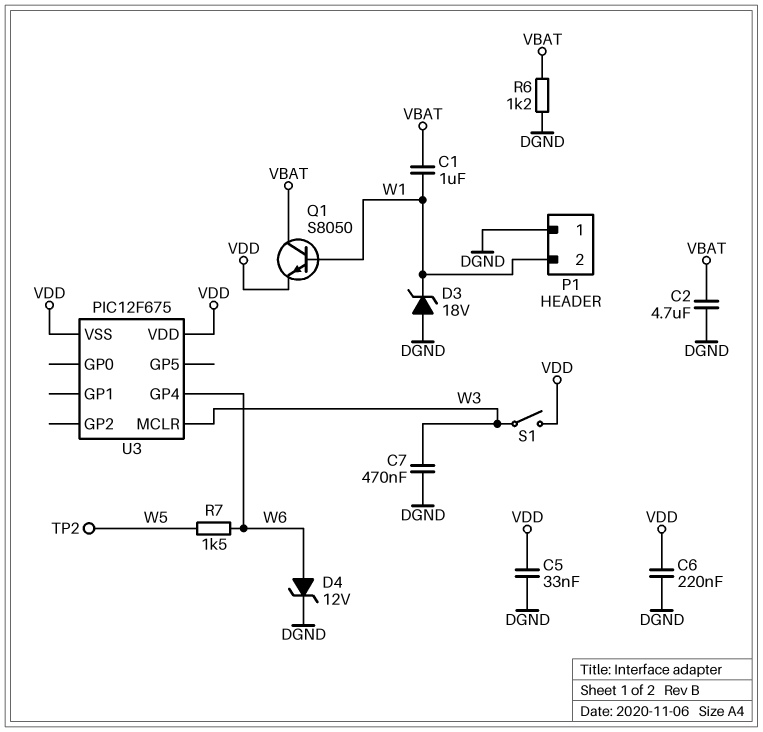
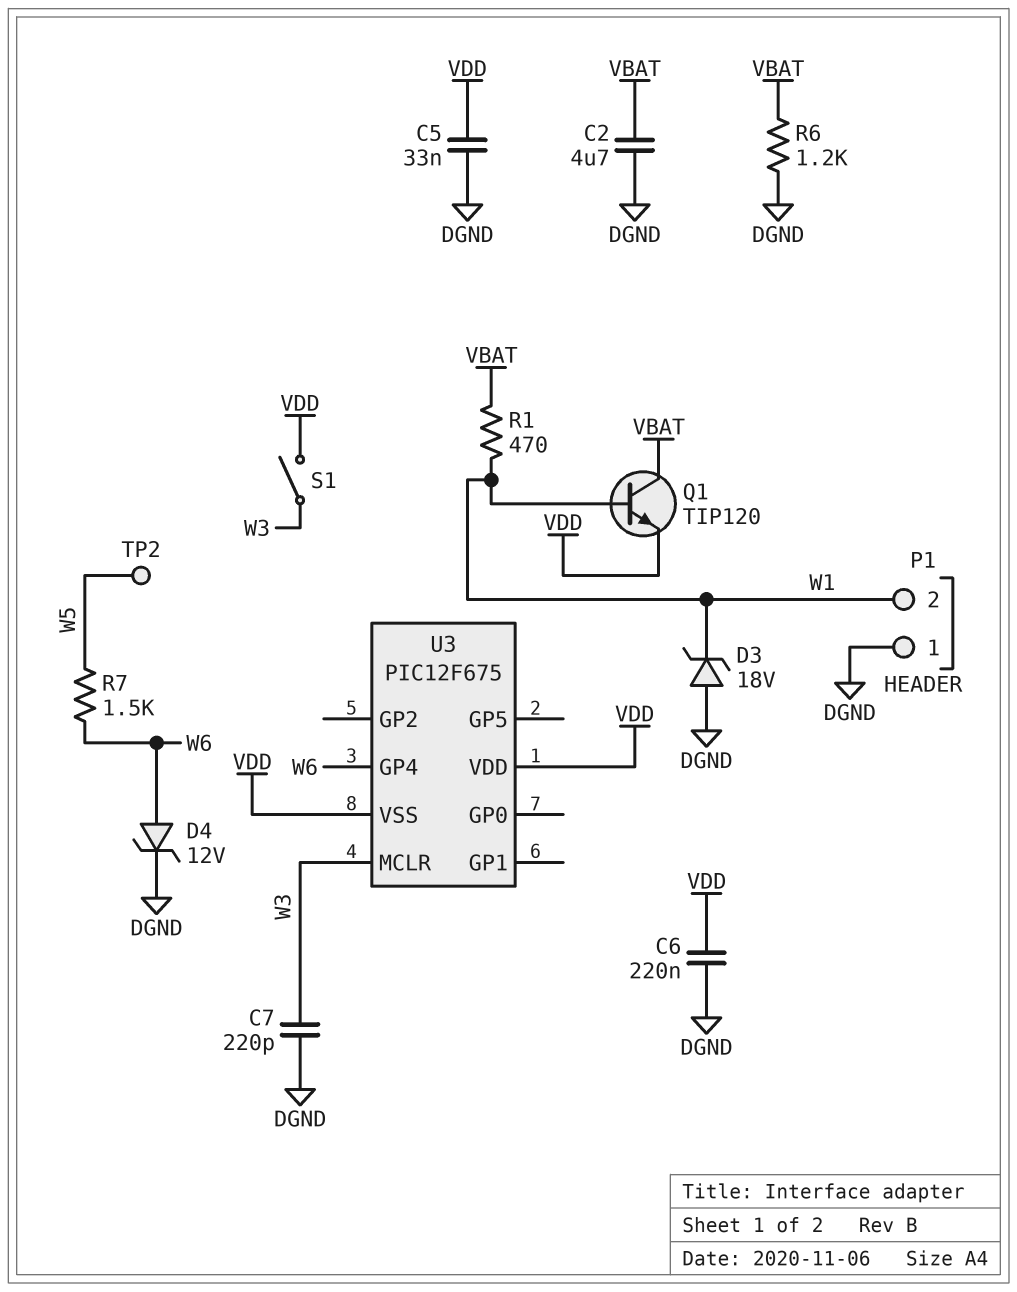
C1: 1uF (VBAT, W1) -> none
C7: 470nF (DGND, W3) -> 220pF (DGND, W3)
Q1: NPN S8050 (B W1, C VBAT, E VDD) -> NPN TIP120 (B W1, C VBAT, E VDD)
R1: none -> 470 (VBAT, W1)

